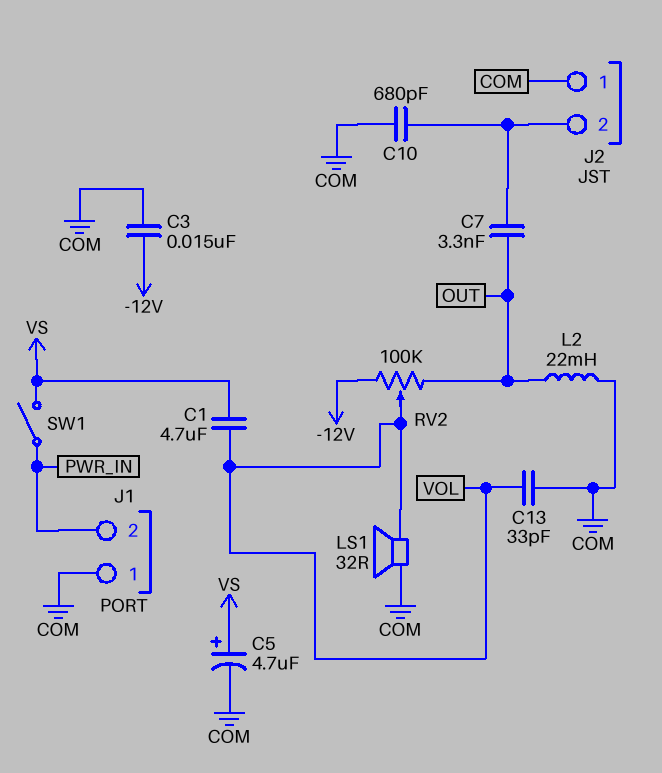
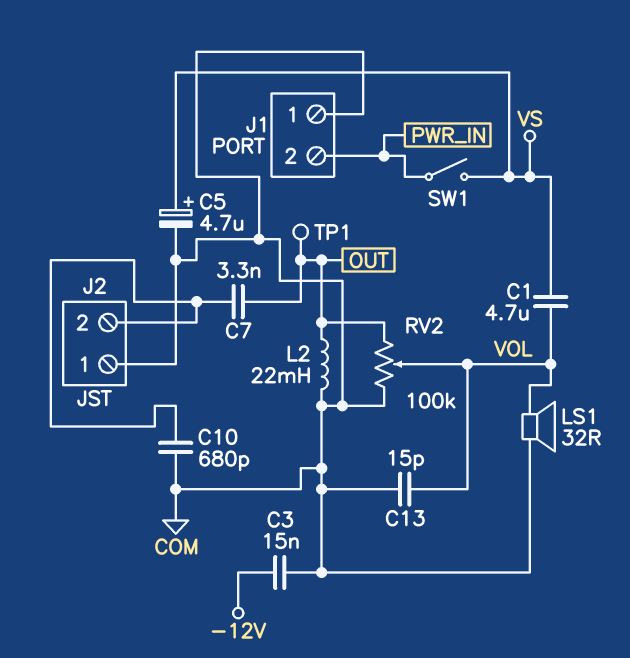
C13: 33pF (COM, VOL) -> 15pF (COM, VOL)
RV2: 100k (-12V, OUT, wiper VOL) -> 100k (COM, OUT, wiper VOL)
TP1: none -> test point (OUT)

